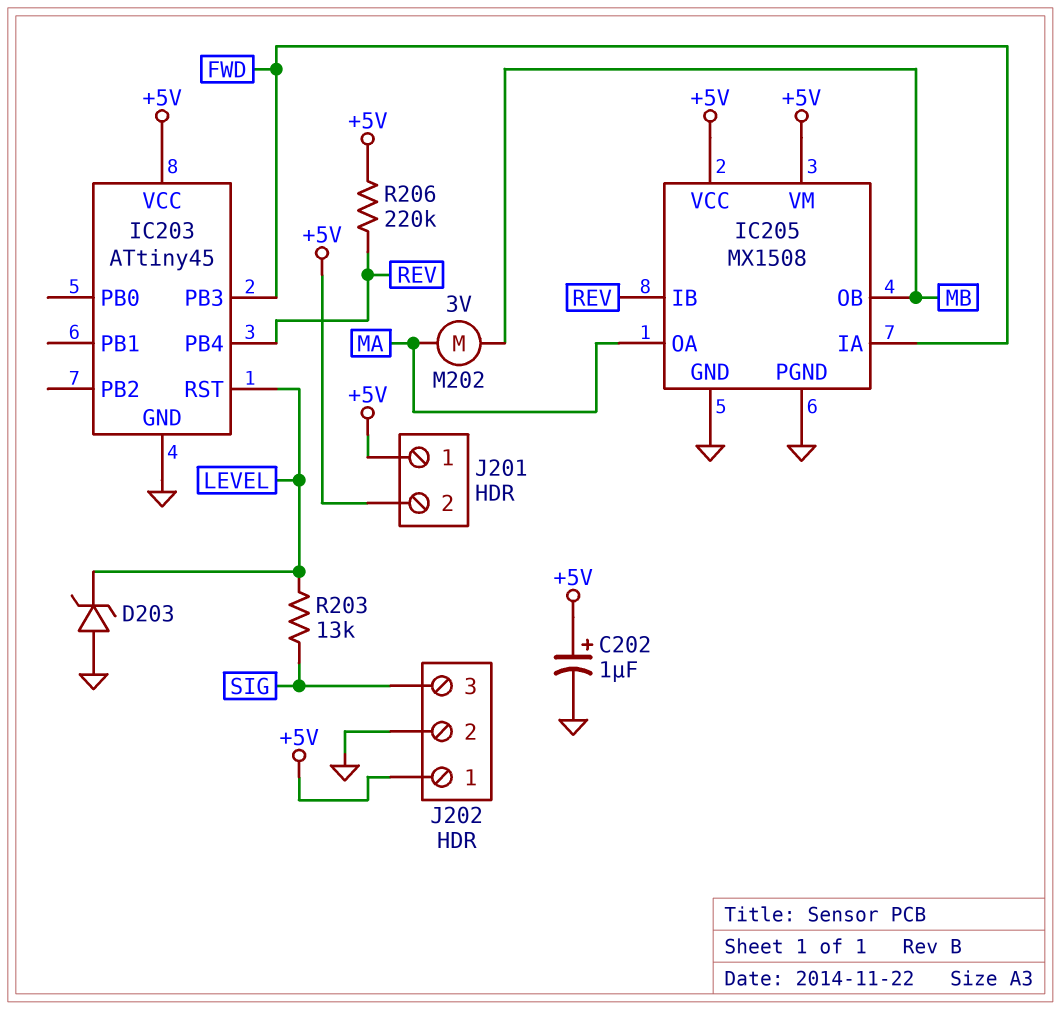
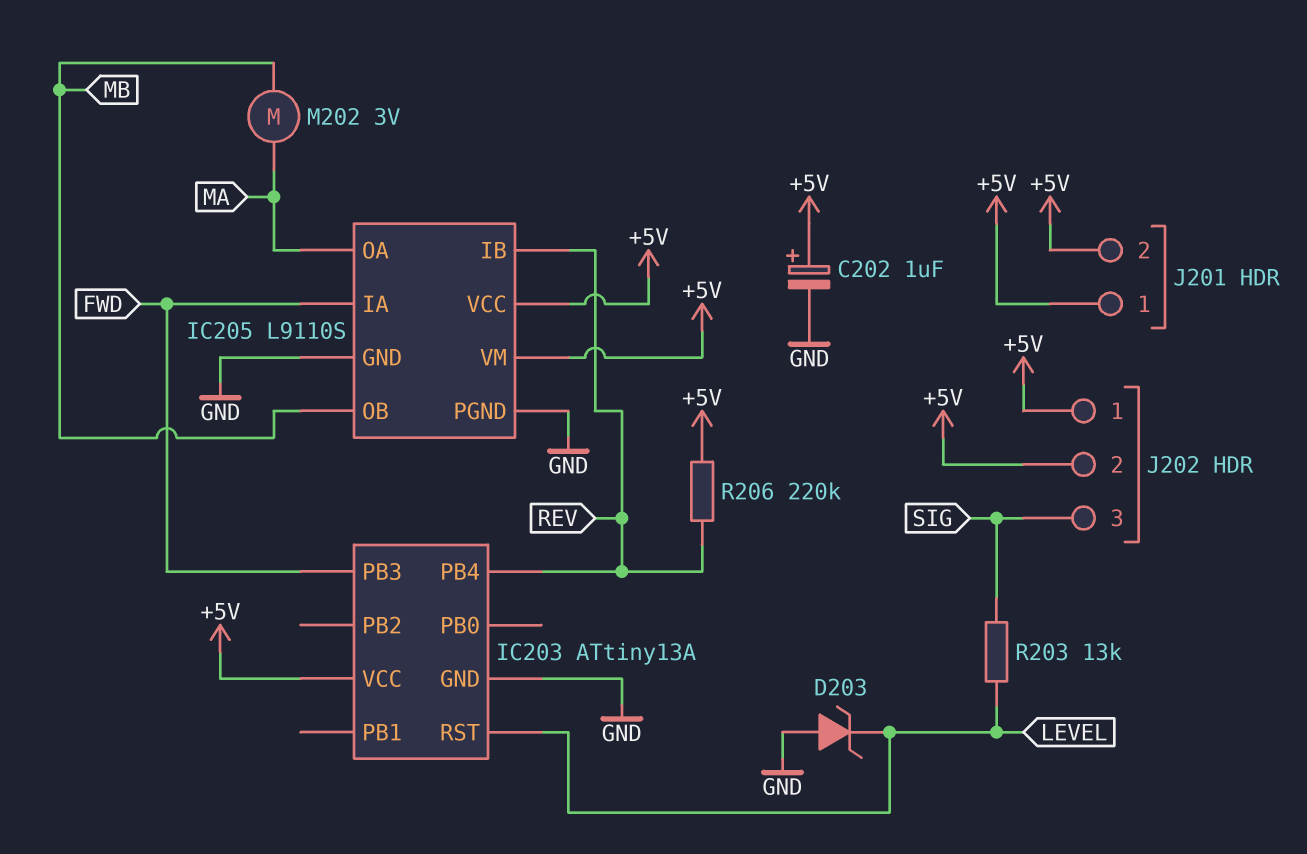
IC203: ATtiny45 -> ATtiny13A
IC205: MX1508 -> L9110S
J202 pin 2: GND -> +5V

